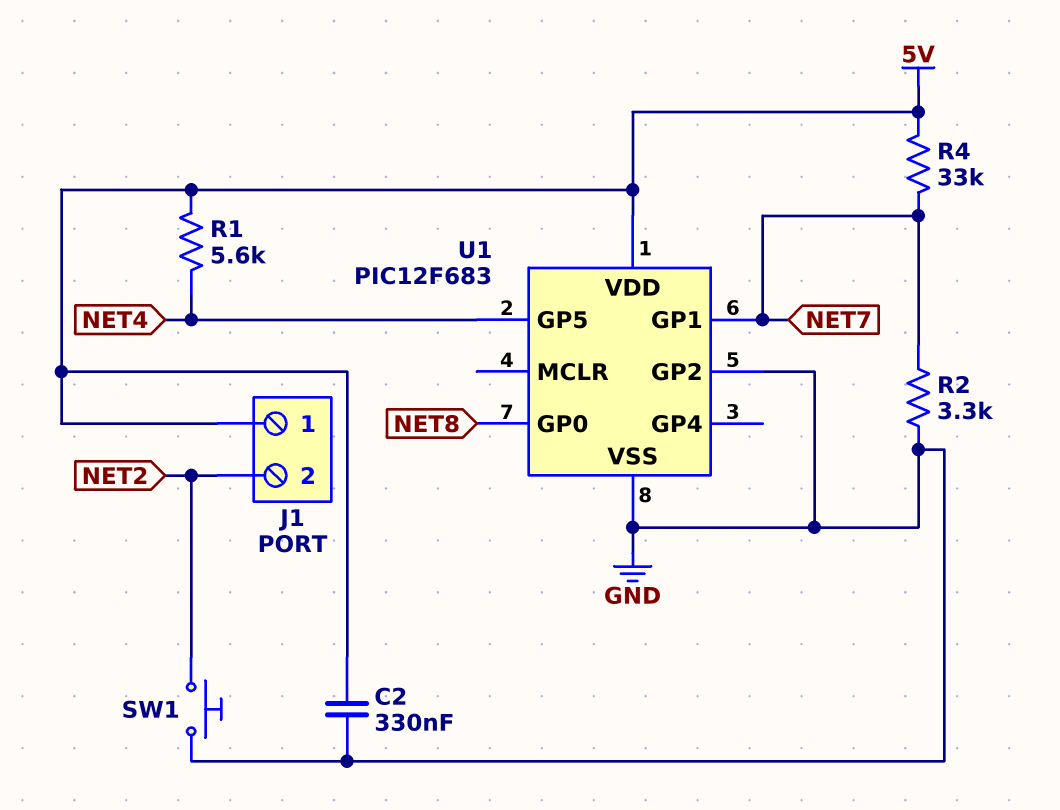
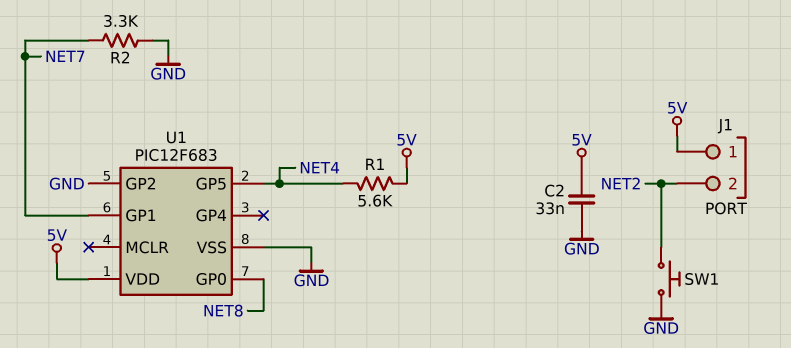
C2: 330nF (5V, GND) -> 33nF (5V, GND)
R4: 33k (5V, NET7) -> none

